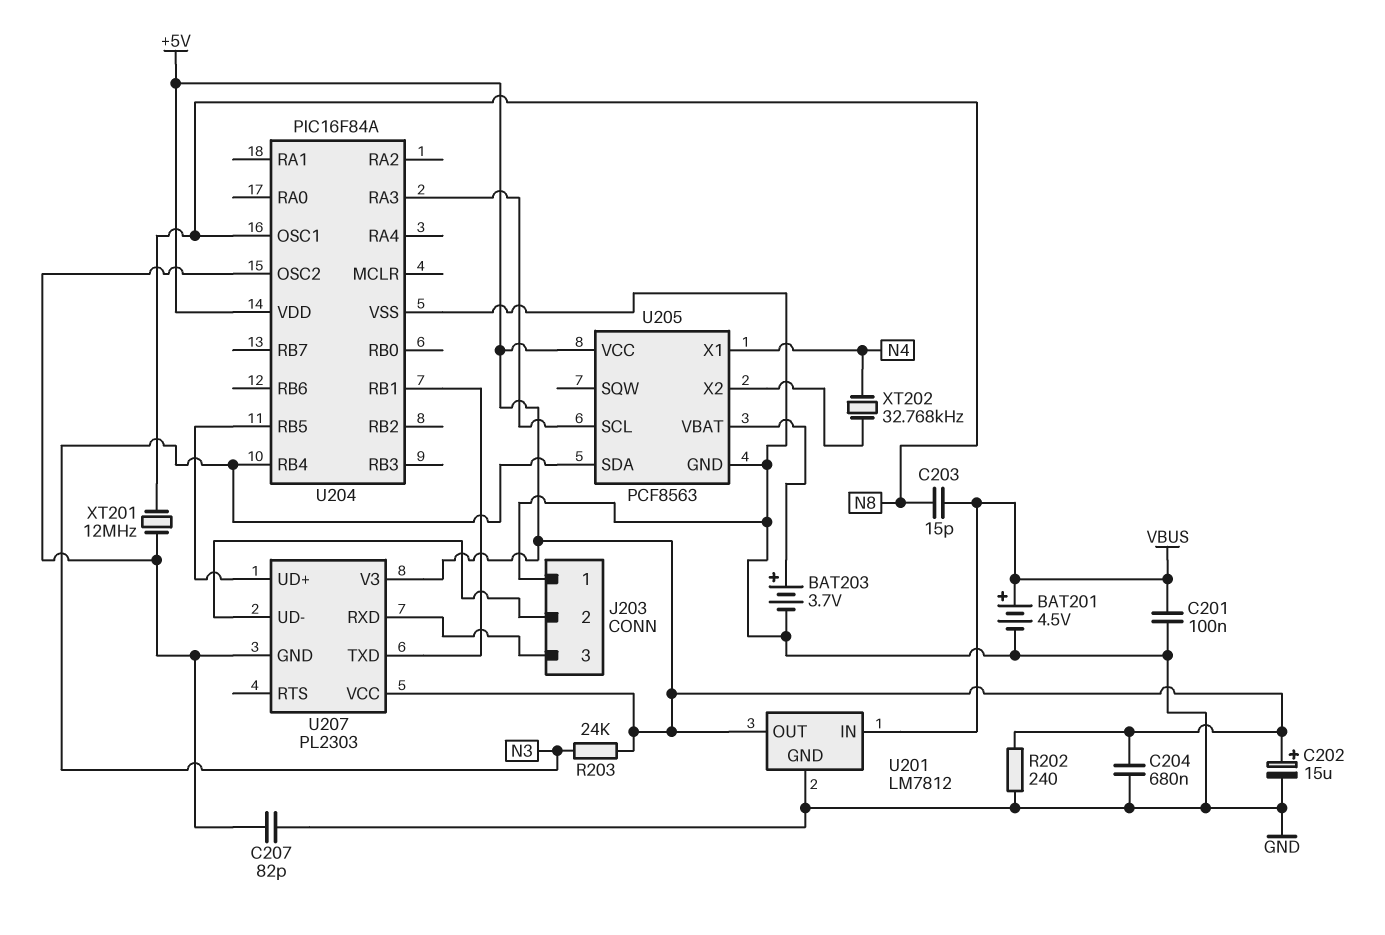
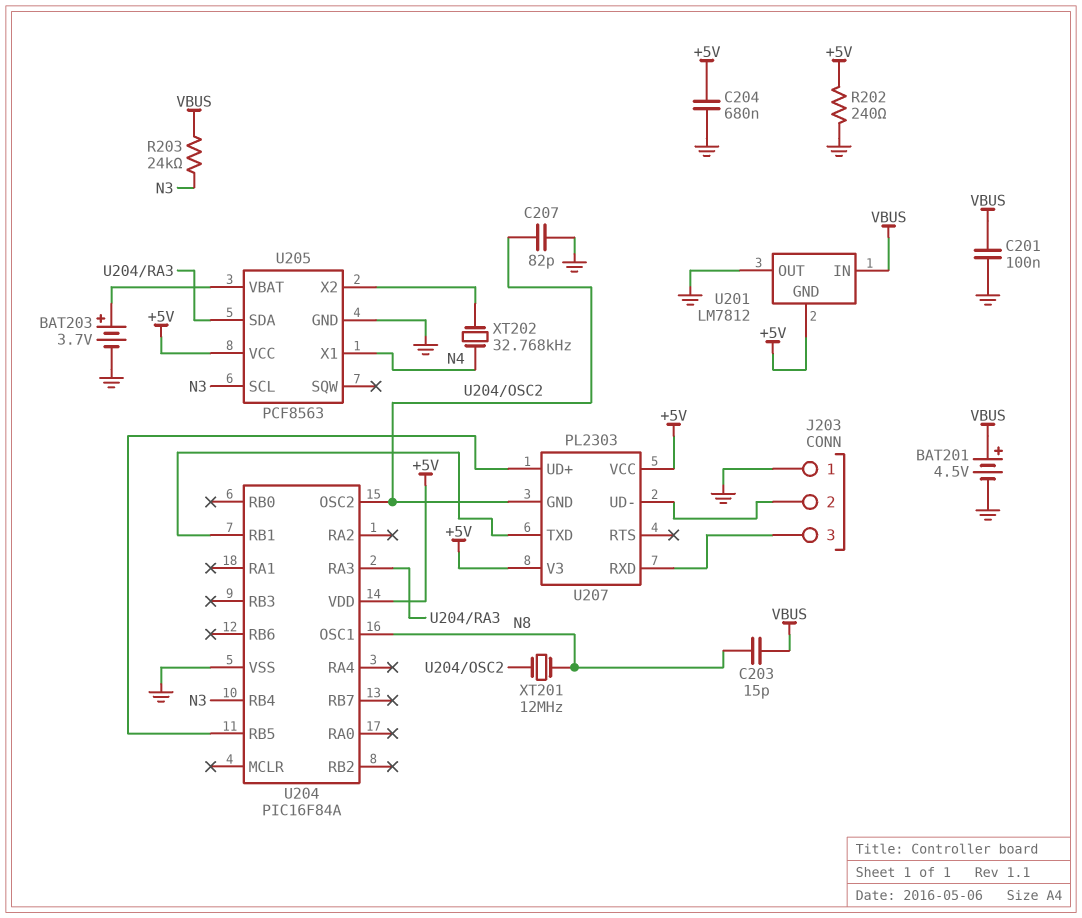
C202: 15uF (plus +5V, minus GND) -> none
R203: 24k (+5V, N3) -> 24k (N3, VBUS)
U201 pin GND: GND -> +5V
U201 pin OUT: +5V -> GND
U205 pin SCL: U204/RA3 -> N3
U205 pin SDA: N3 -> U204/RA3

